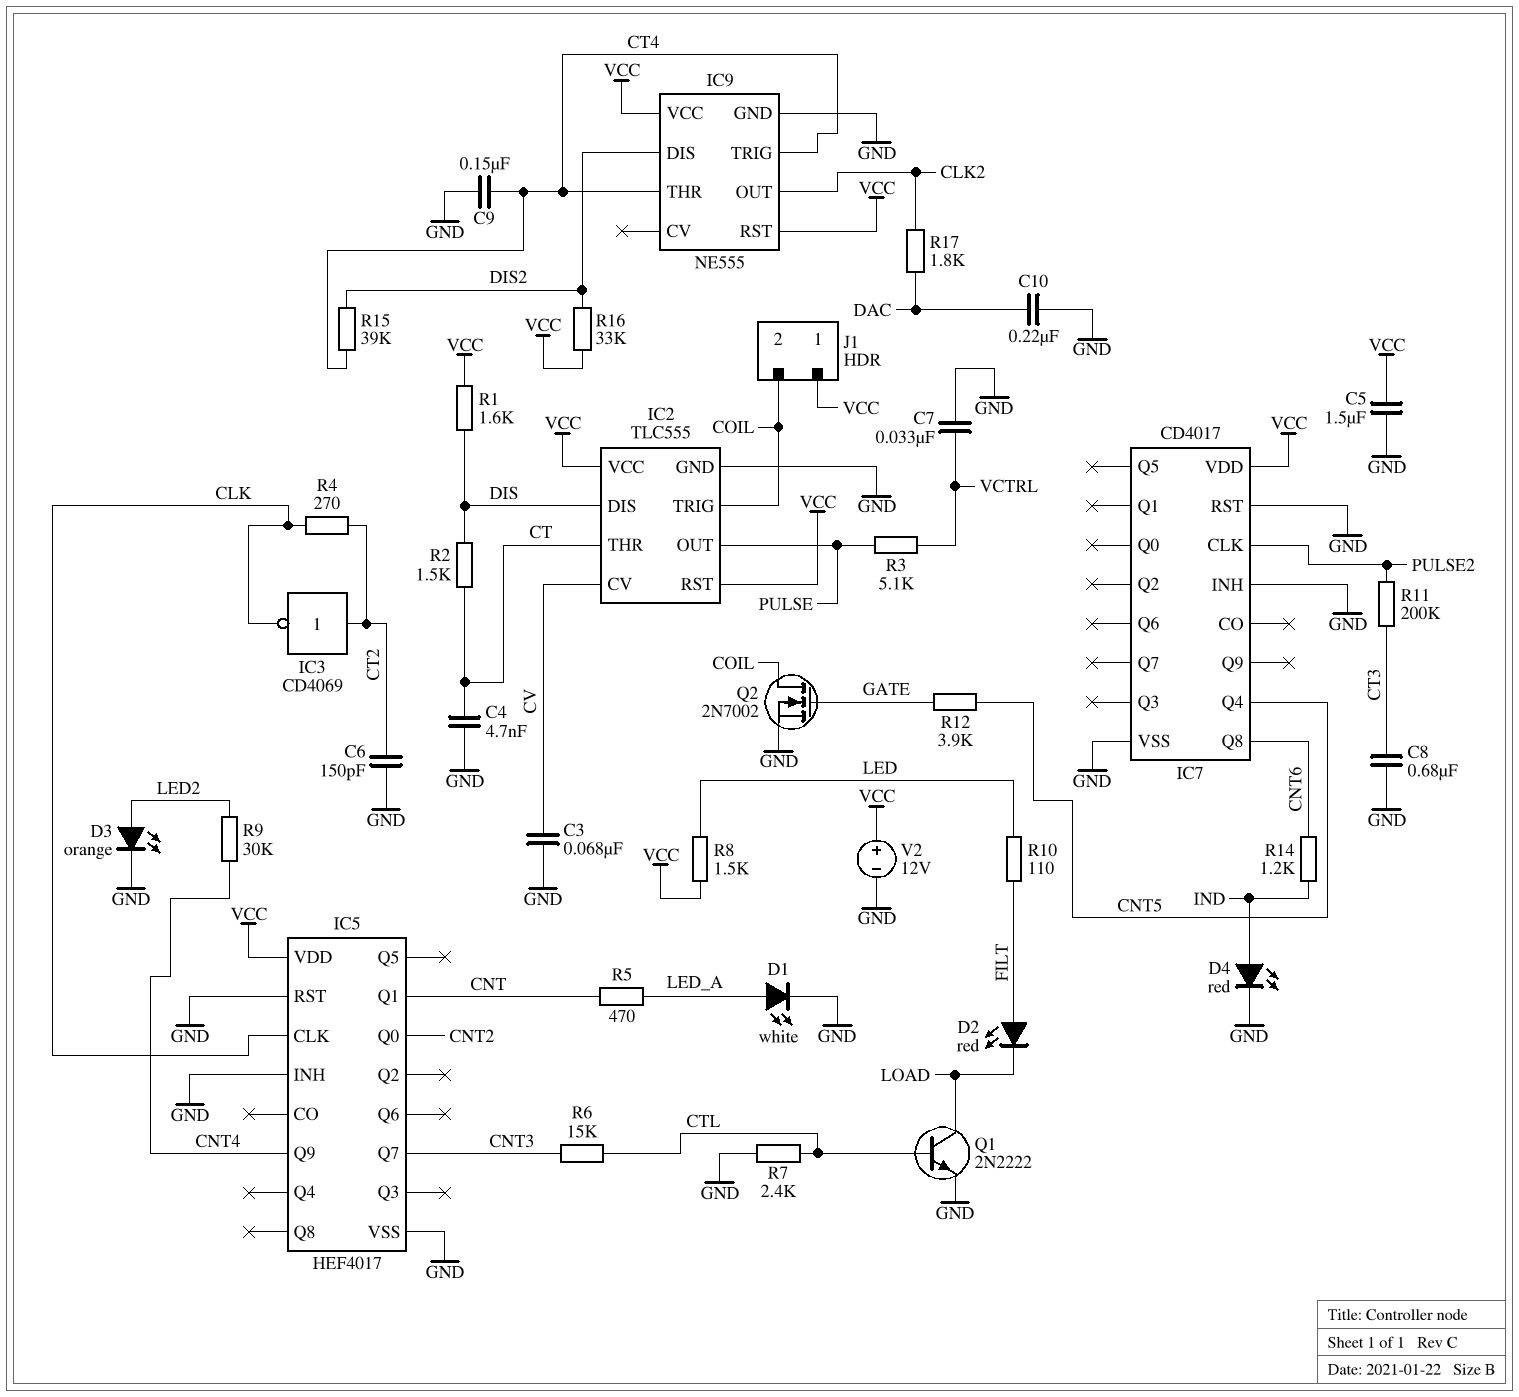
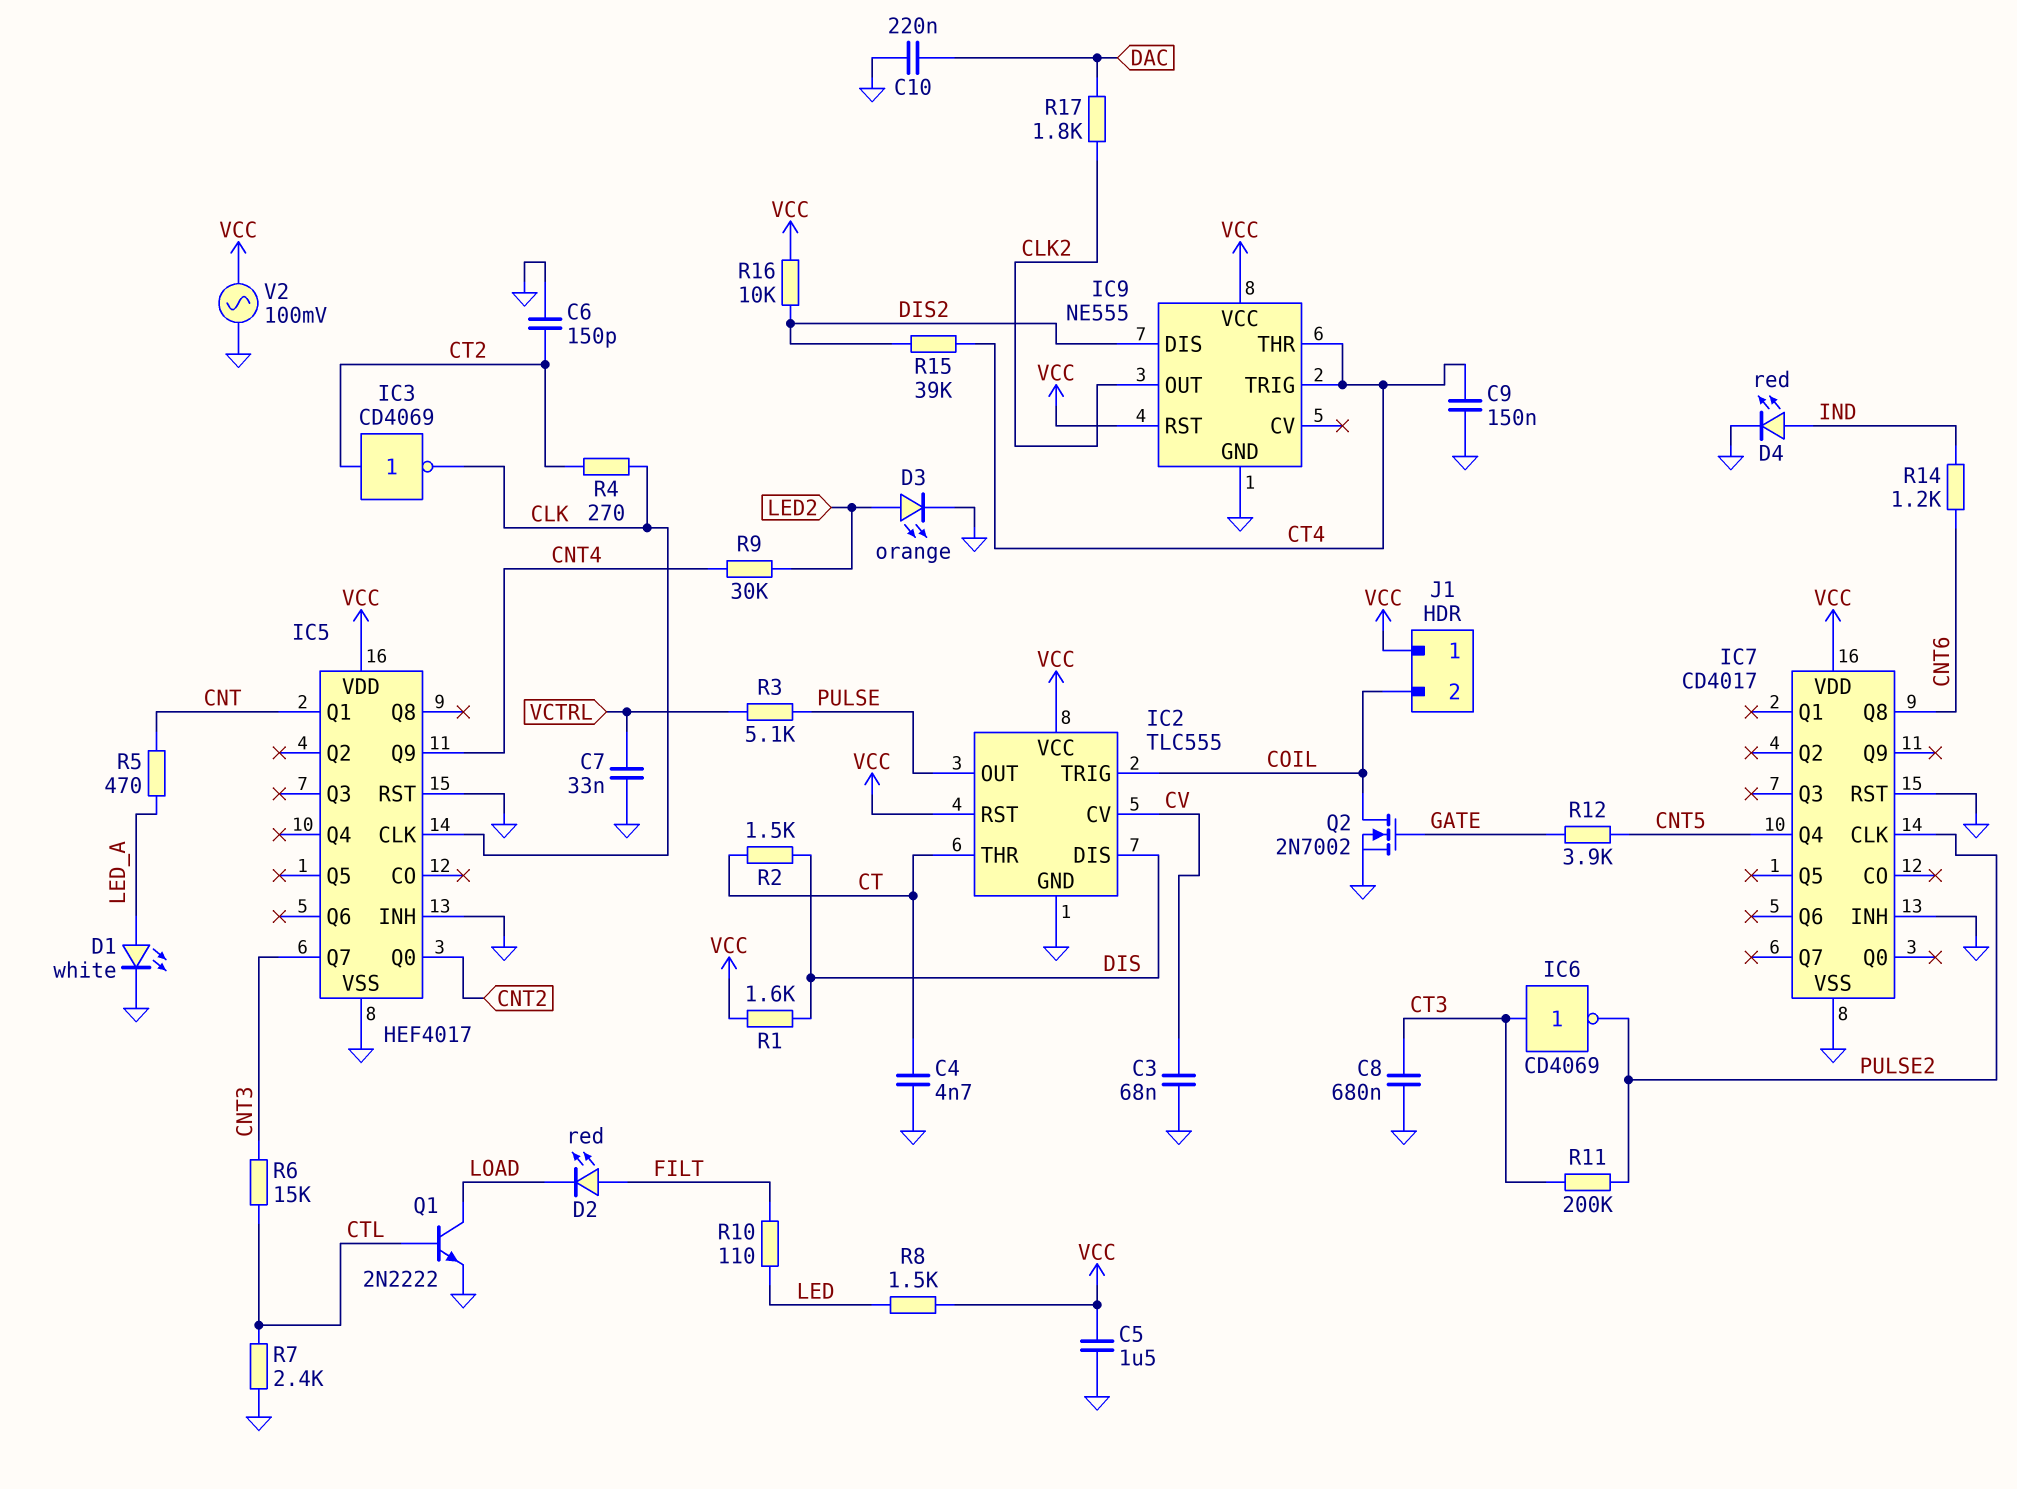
IC6: none -> NOT CD4069 (in CT3, out PULSE2)
R16: 33k (DIS2, VCC) -> 10k (DIS2, VCC)
V2: 12V (plus VCC, minus GND) -> AC 100mV (GND, VCC)

